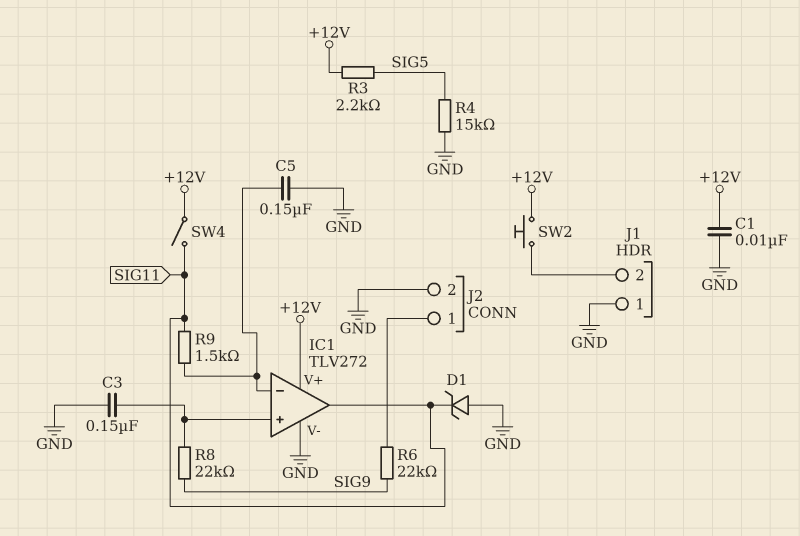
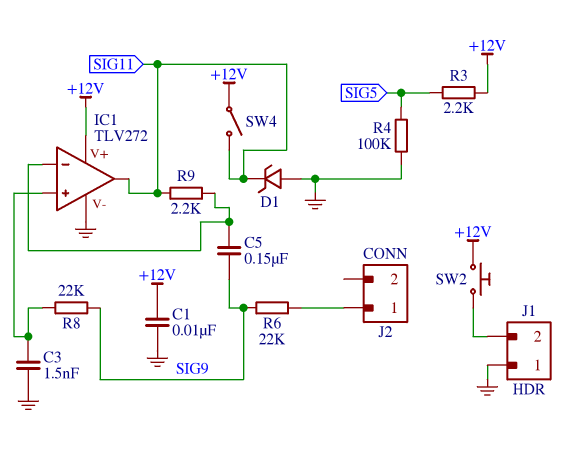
C3: 150nF (GND, IC1/in+) -> 1.5nF (GND, IC1/in+)
C5: 150nF (GND, IC1/in-) -> 150nF (IC1/in-, SIG9)
J2 pin 2: GND -> none
R4: 15k (GND, SIG5) -> 100k (GND, SIG5)
R9: 1.5k (IC1/in-, SIG11) -> 2.2k (IC1/in-, SIG11)

